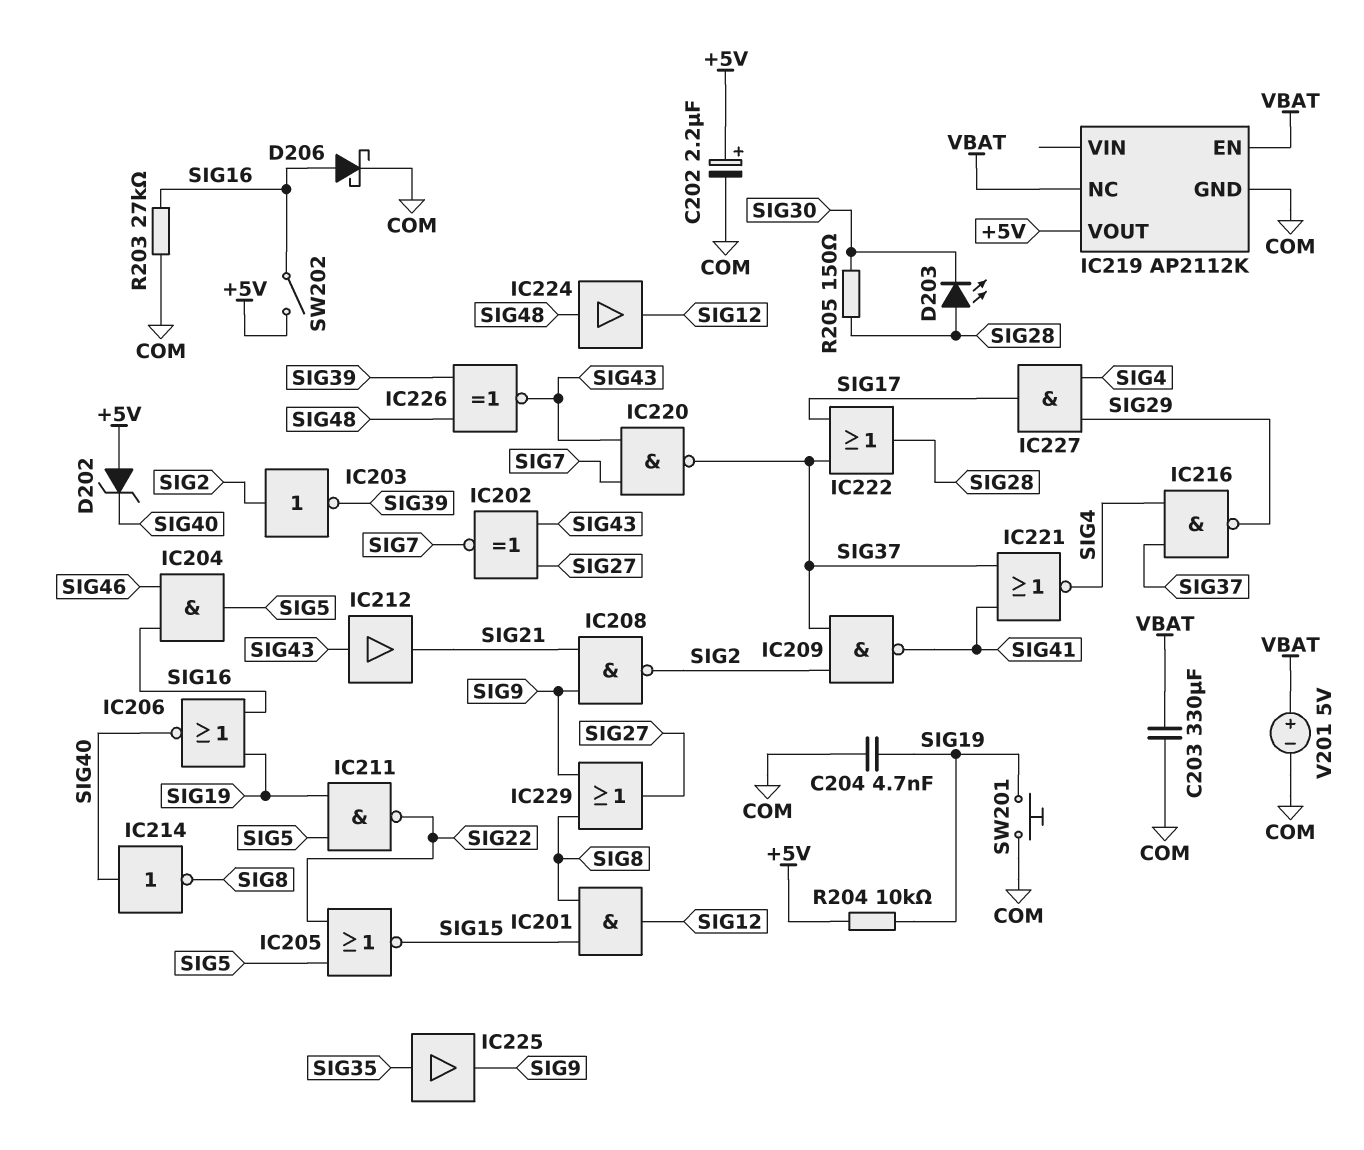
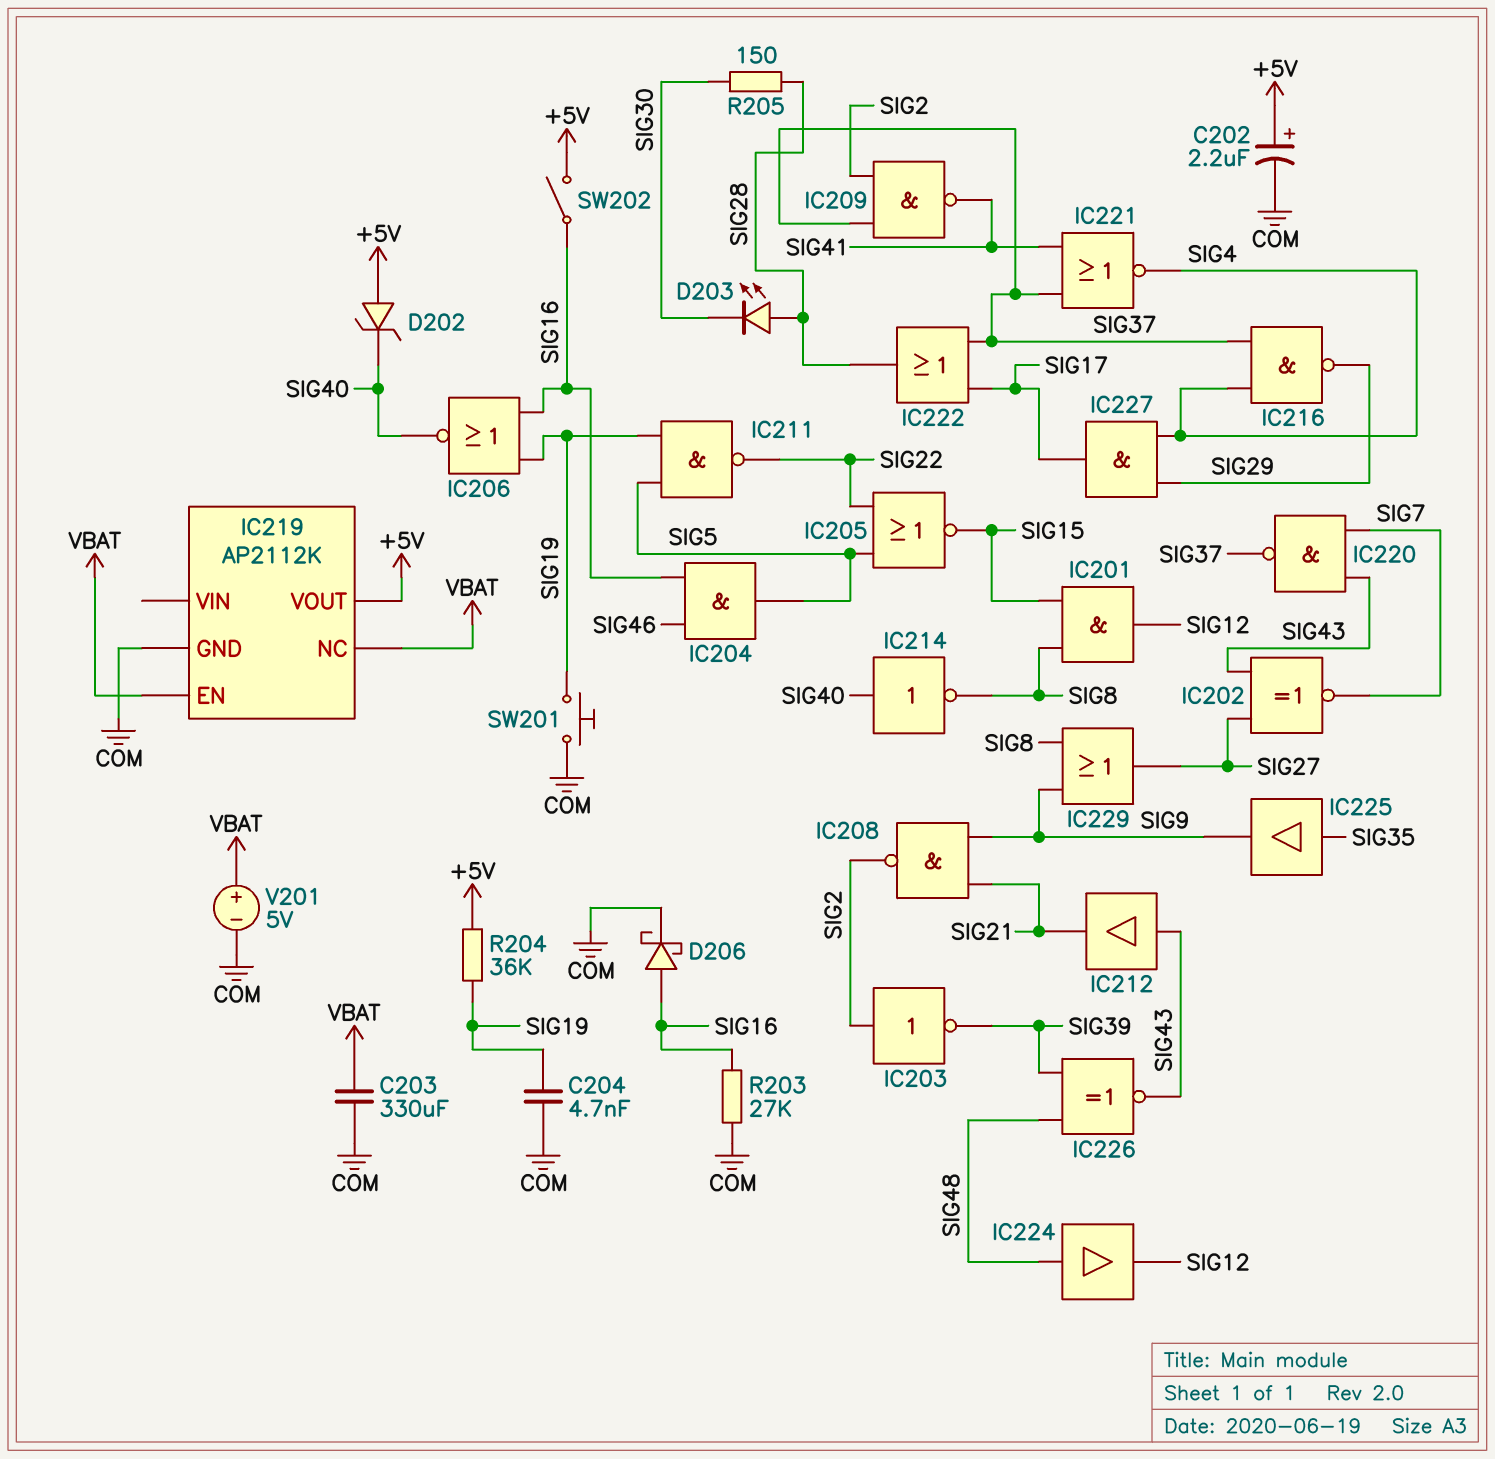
R204: 10k (+5V, SIG19) -> 36k (+5V, SIG19)

